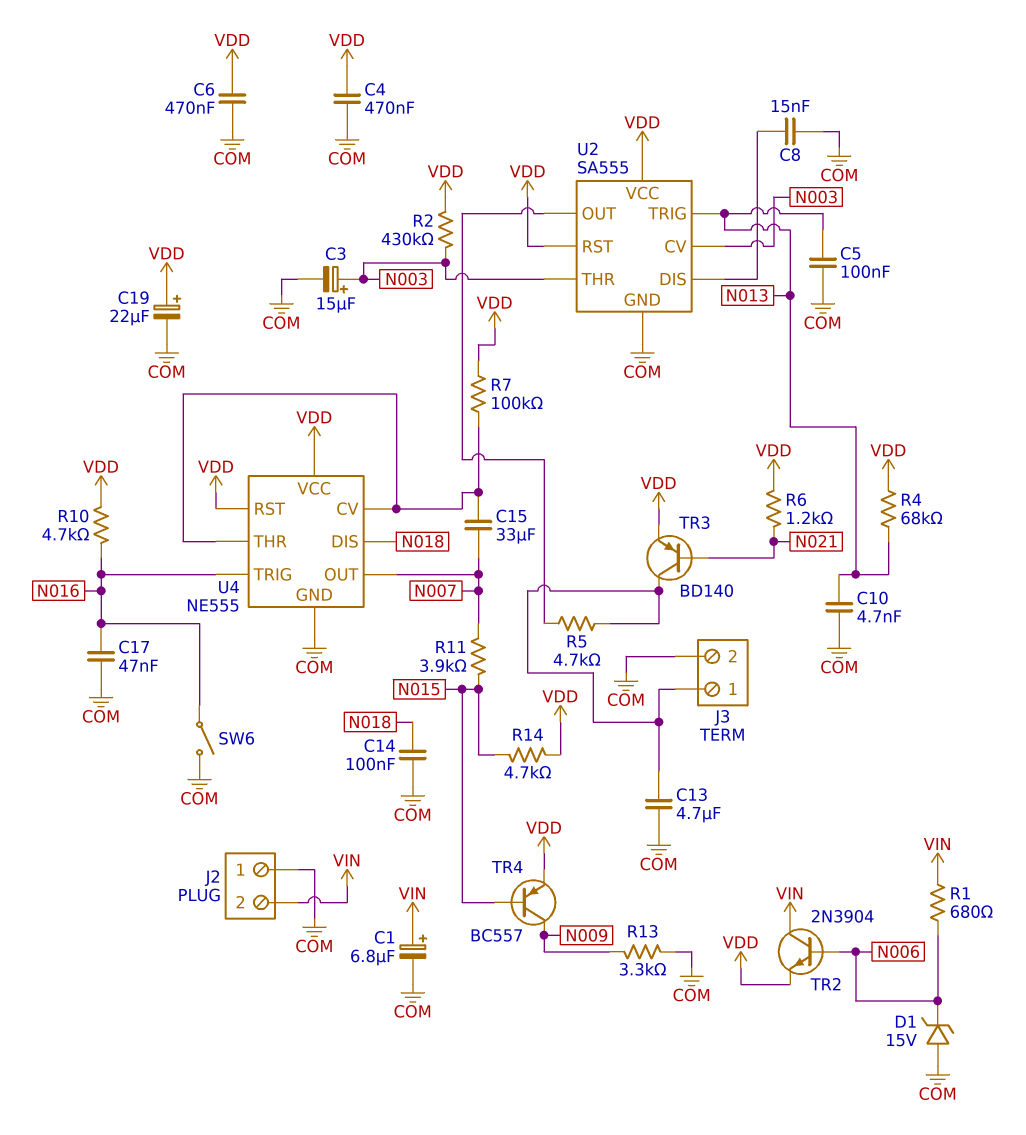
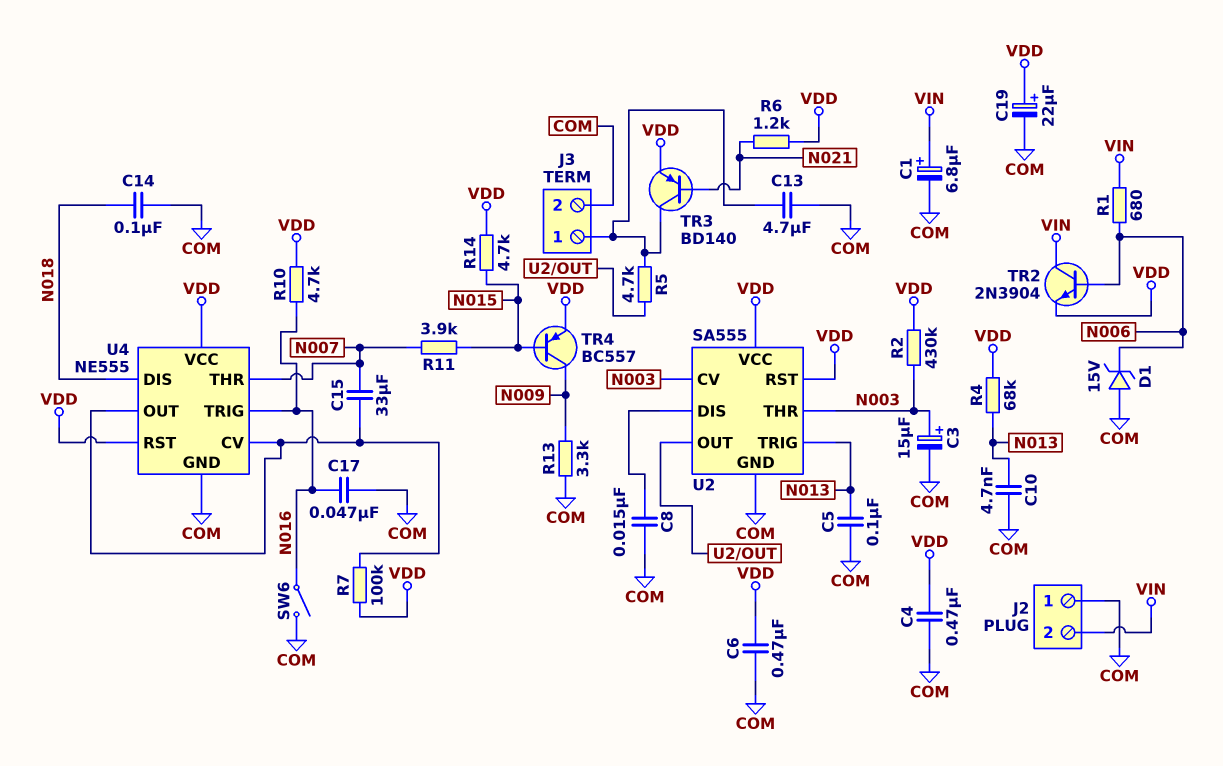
U4 pin OUT: N007 -> U4/CV
U4 pin THR: U4/CV -> N007

